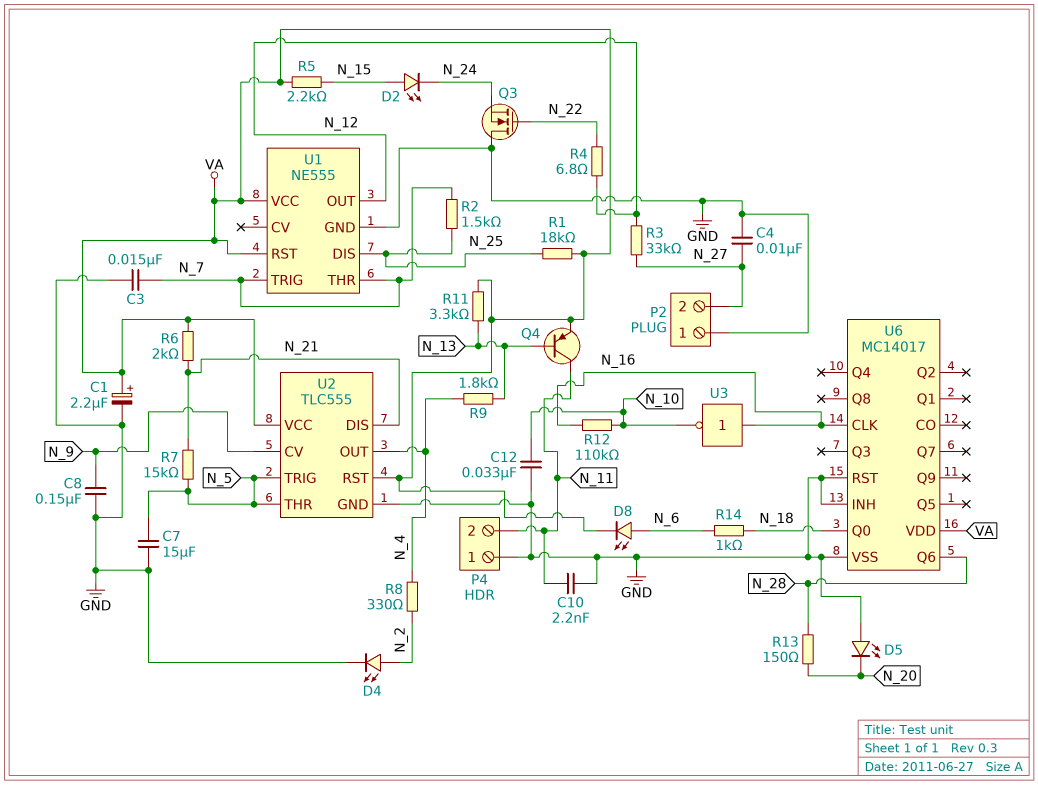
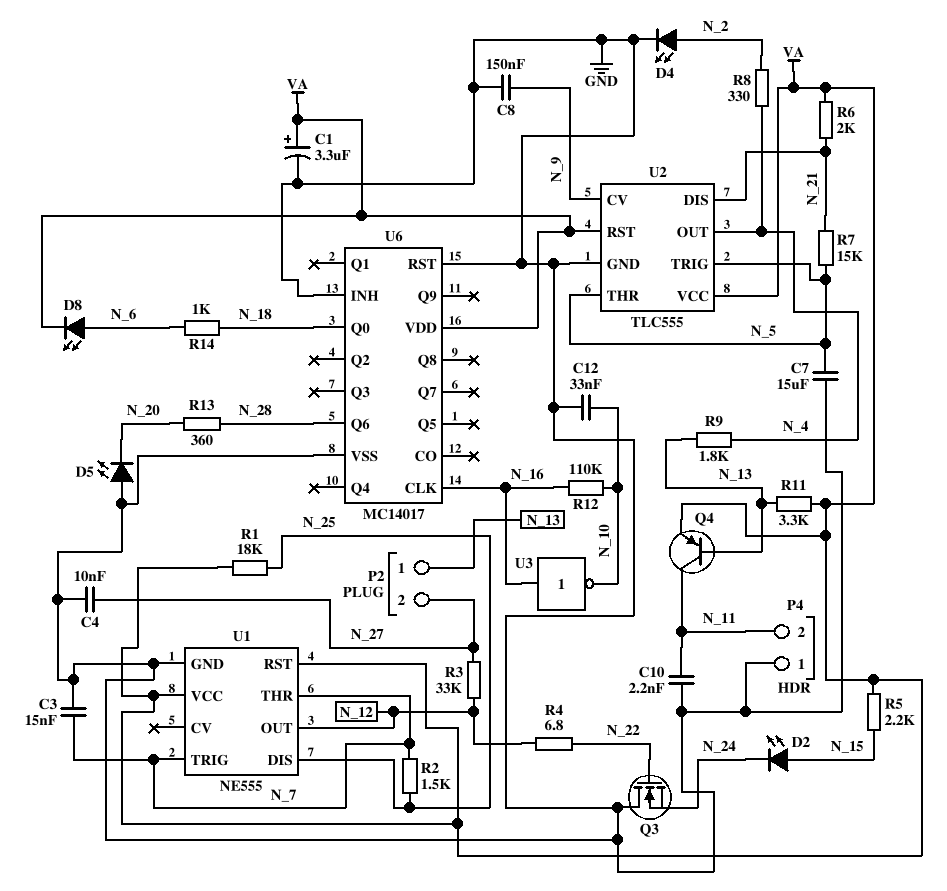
C1: 2.2uF (plus VA, minus GND) -> 3.3uF (plus VA, minus GND)
P2 pin 1: GND -> N_13
R13: 150 (N_20, N_28) -> 360 (N_20, N_28)

